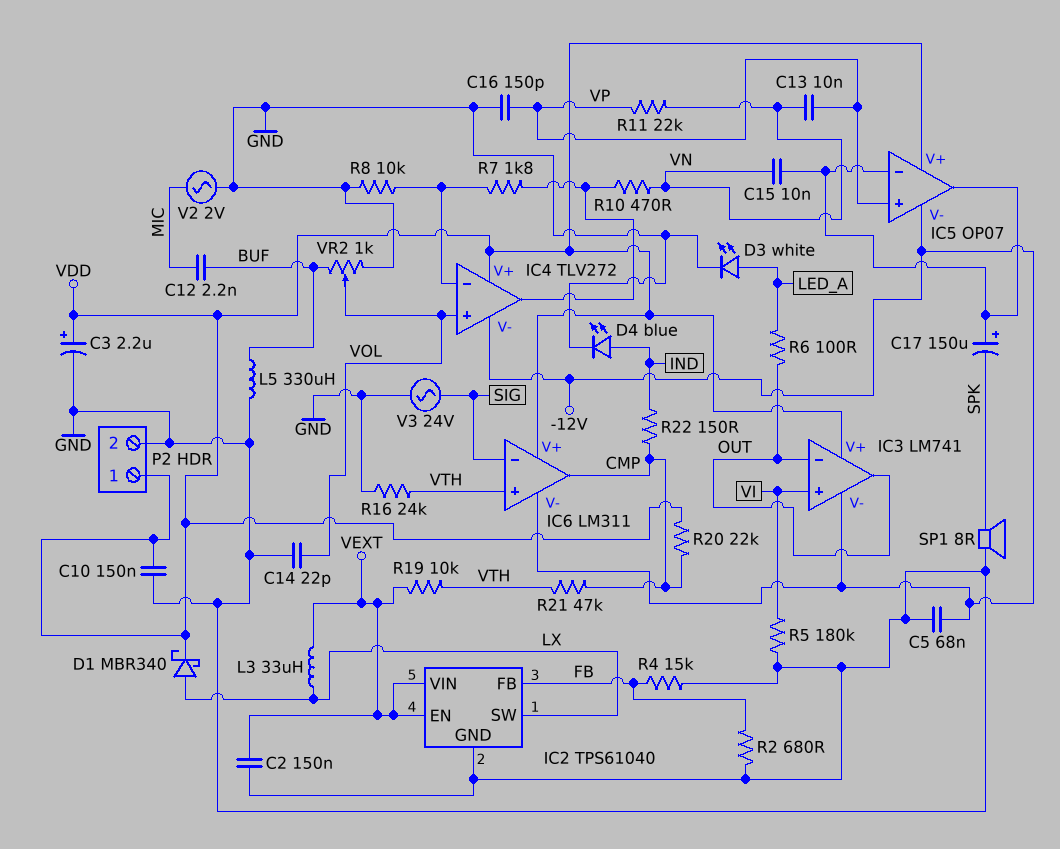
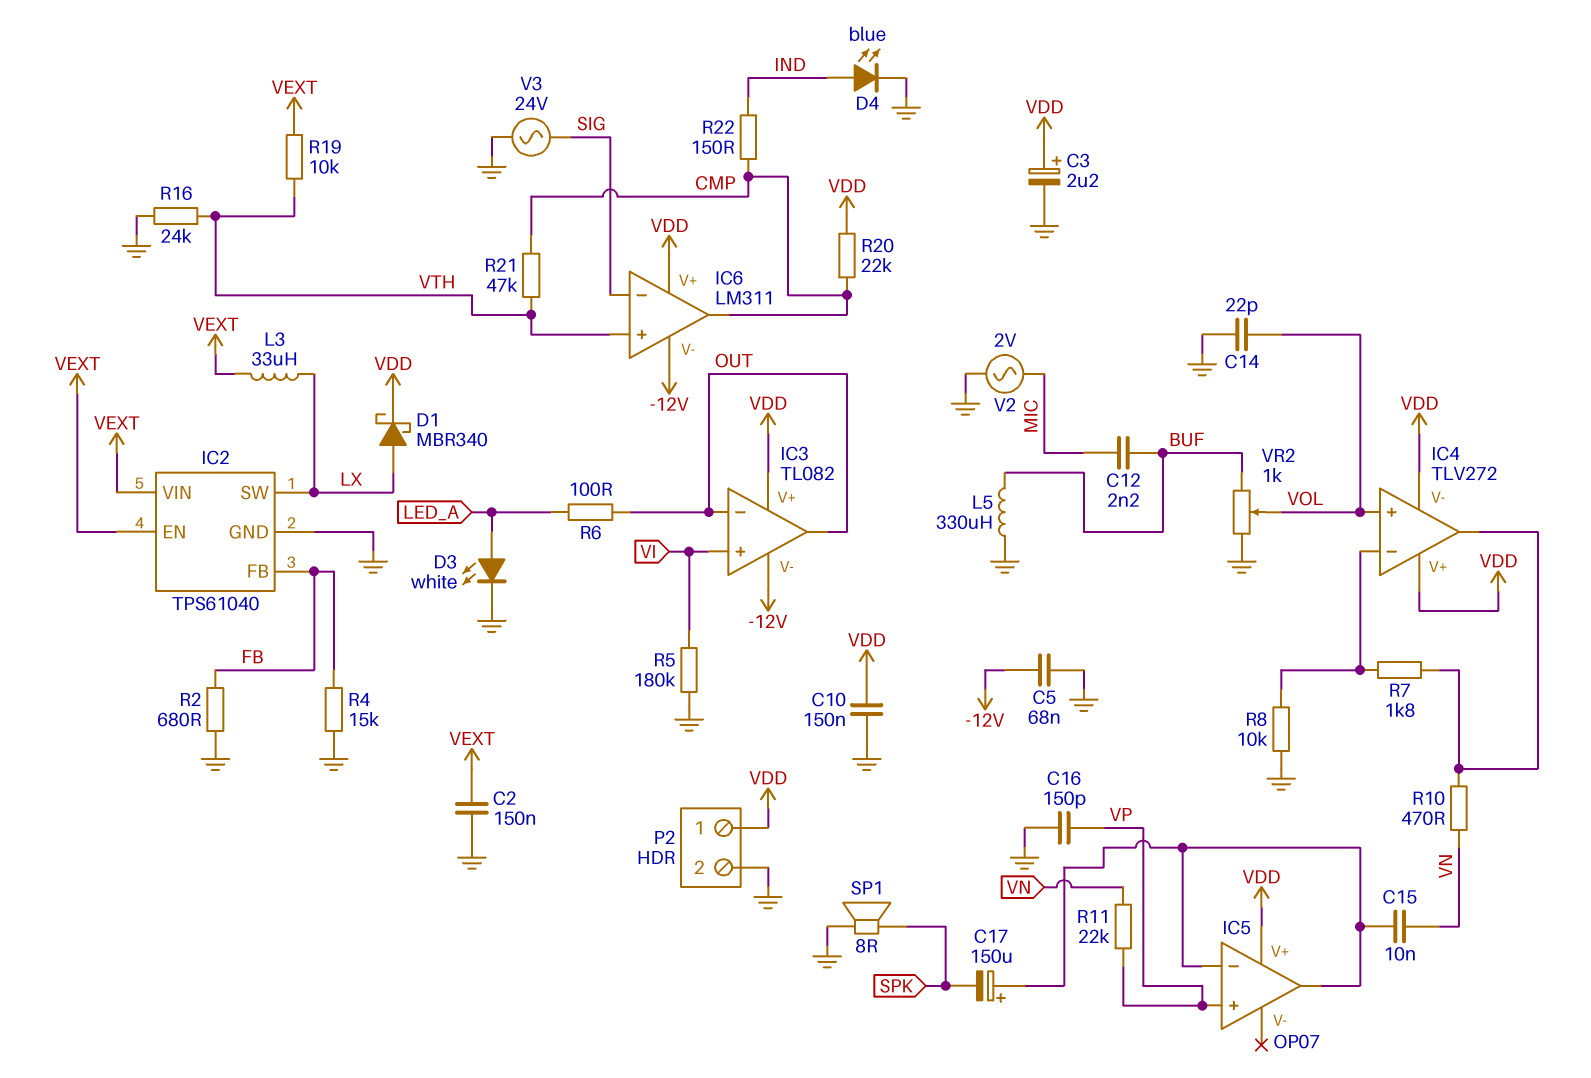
C13: 10nF (VN, VP) -> none
IC3: LM741 -> TL082
IC4 pin V-: -12V -> VDD
IC5 pin V-: -12V -> none

